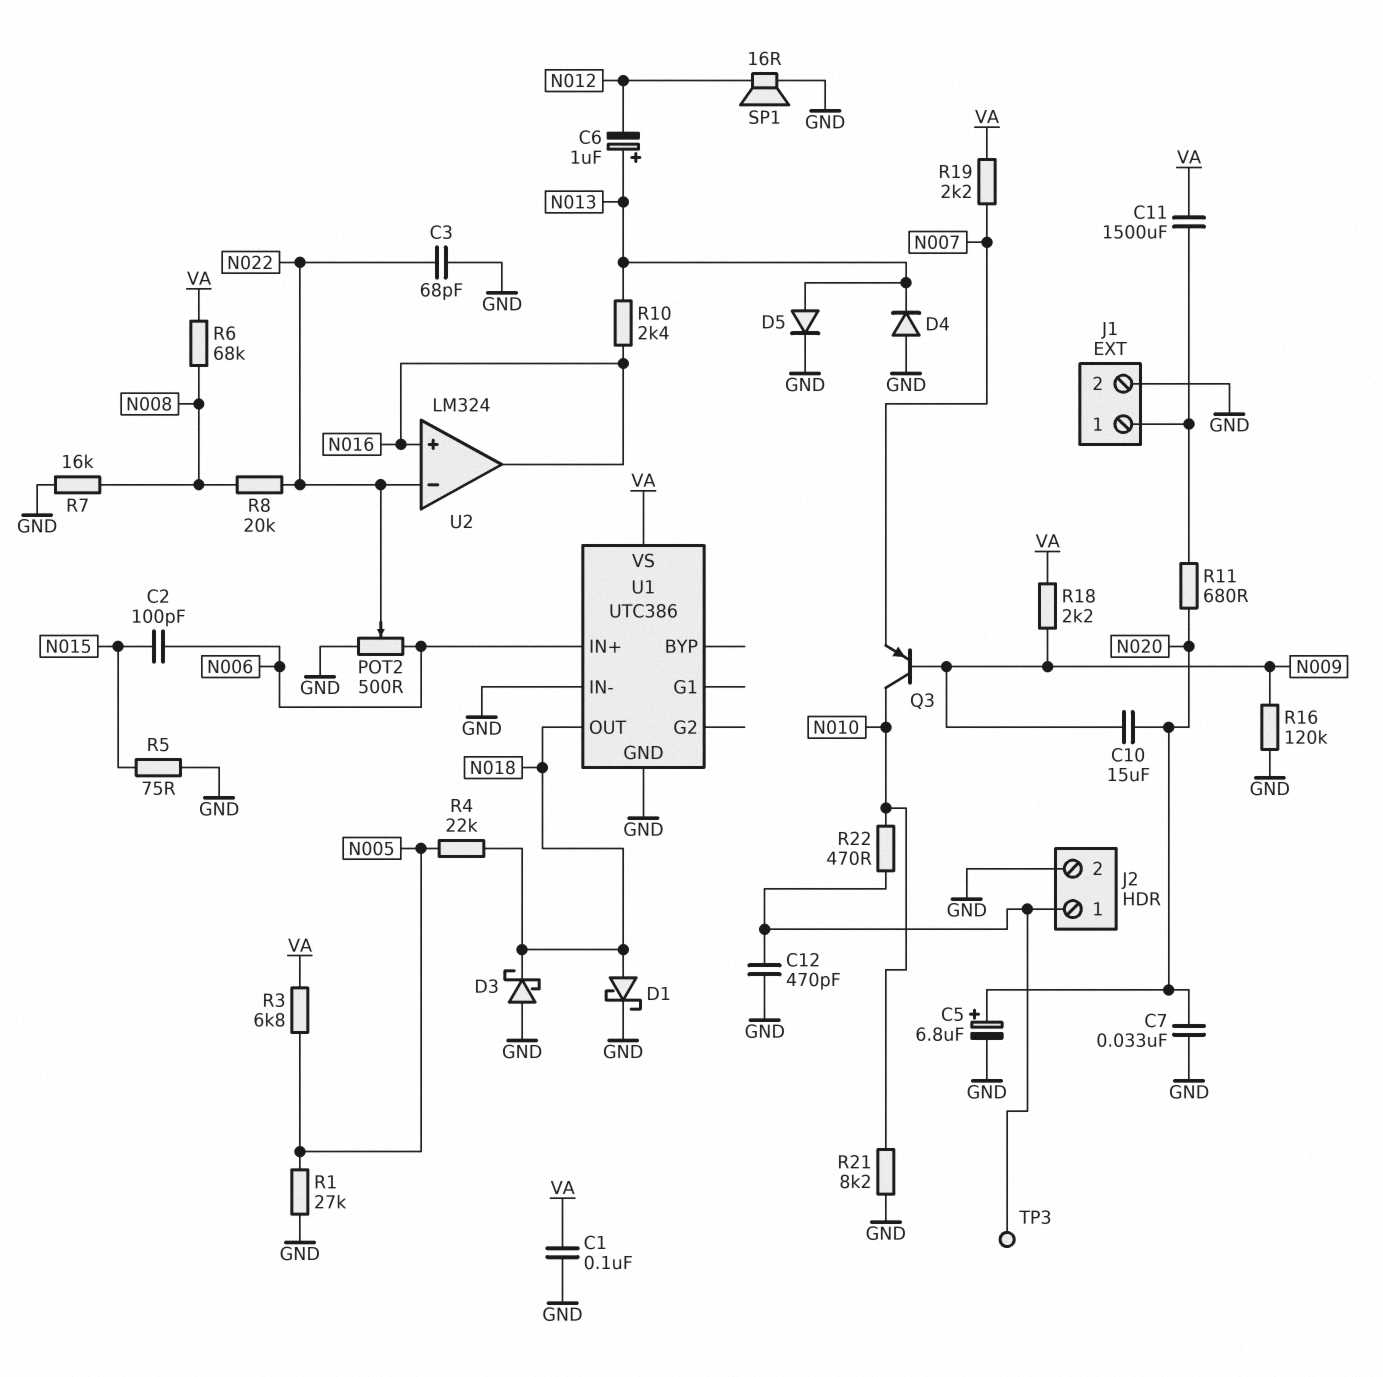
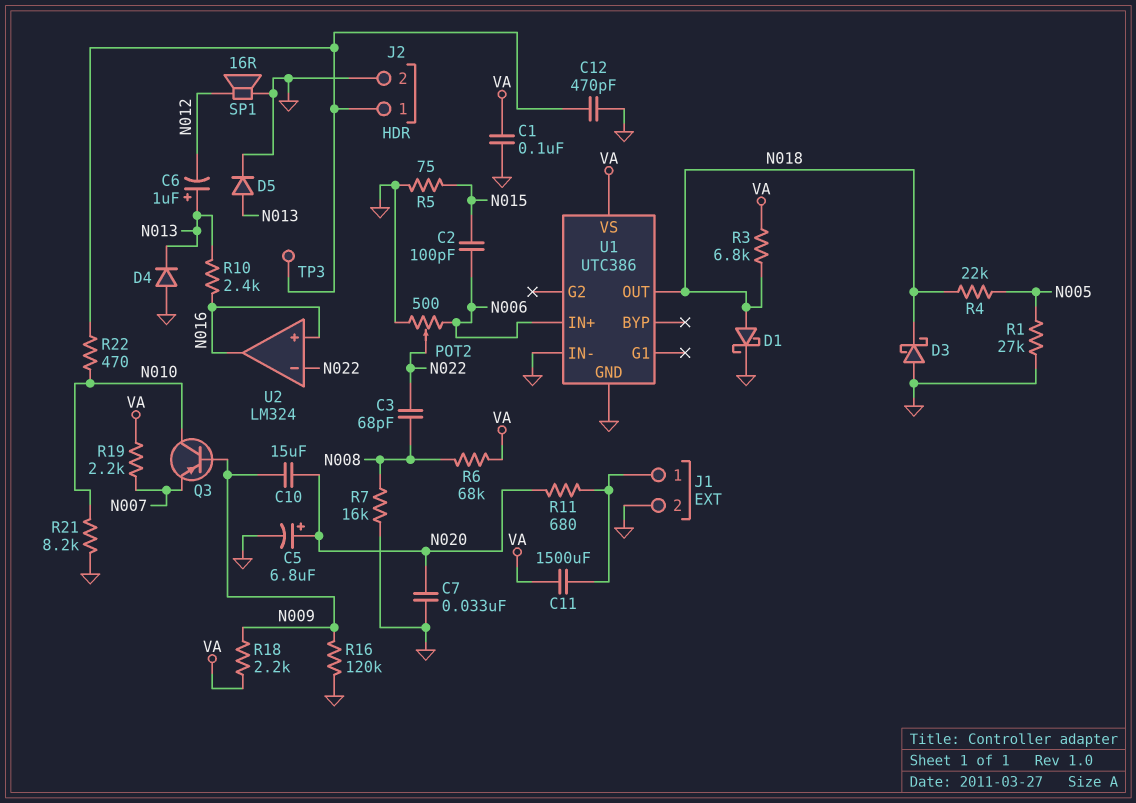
C3: 68pF (GND, N022) -> 68pF (N008, N022)
R3: 6.8k (N005, VA) -> 6.8k (N018, VA)
R8: 20k (N008, N022) -> none

